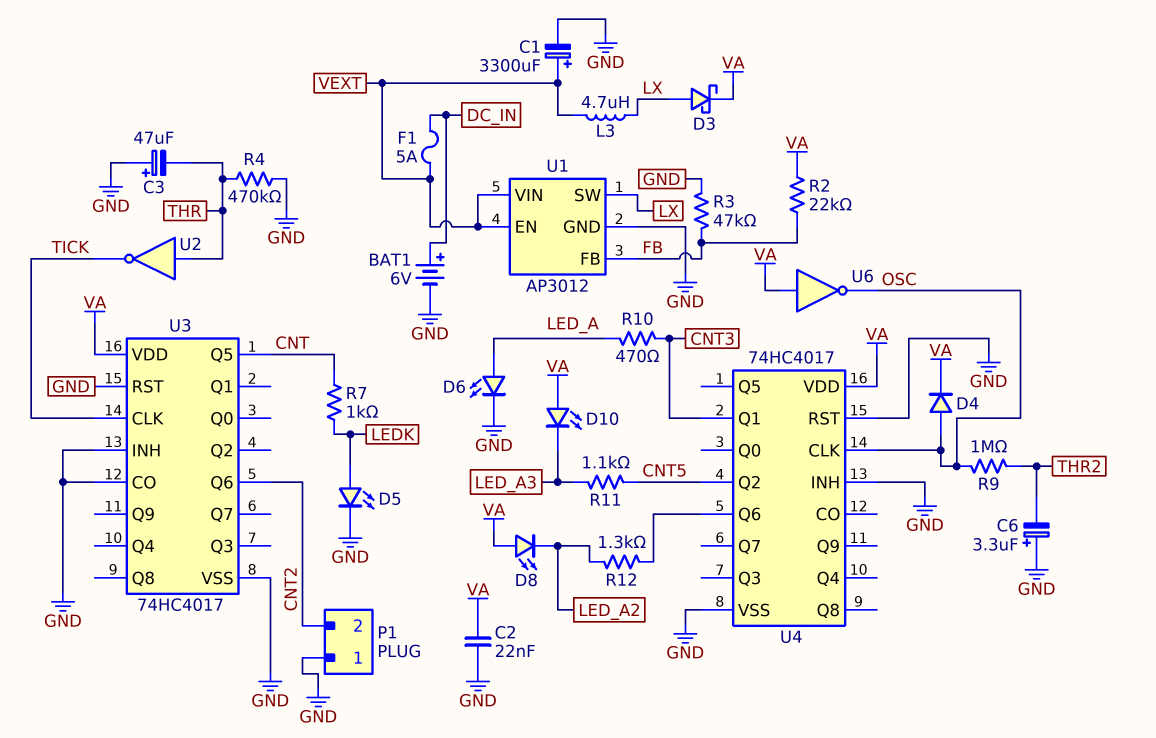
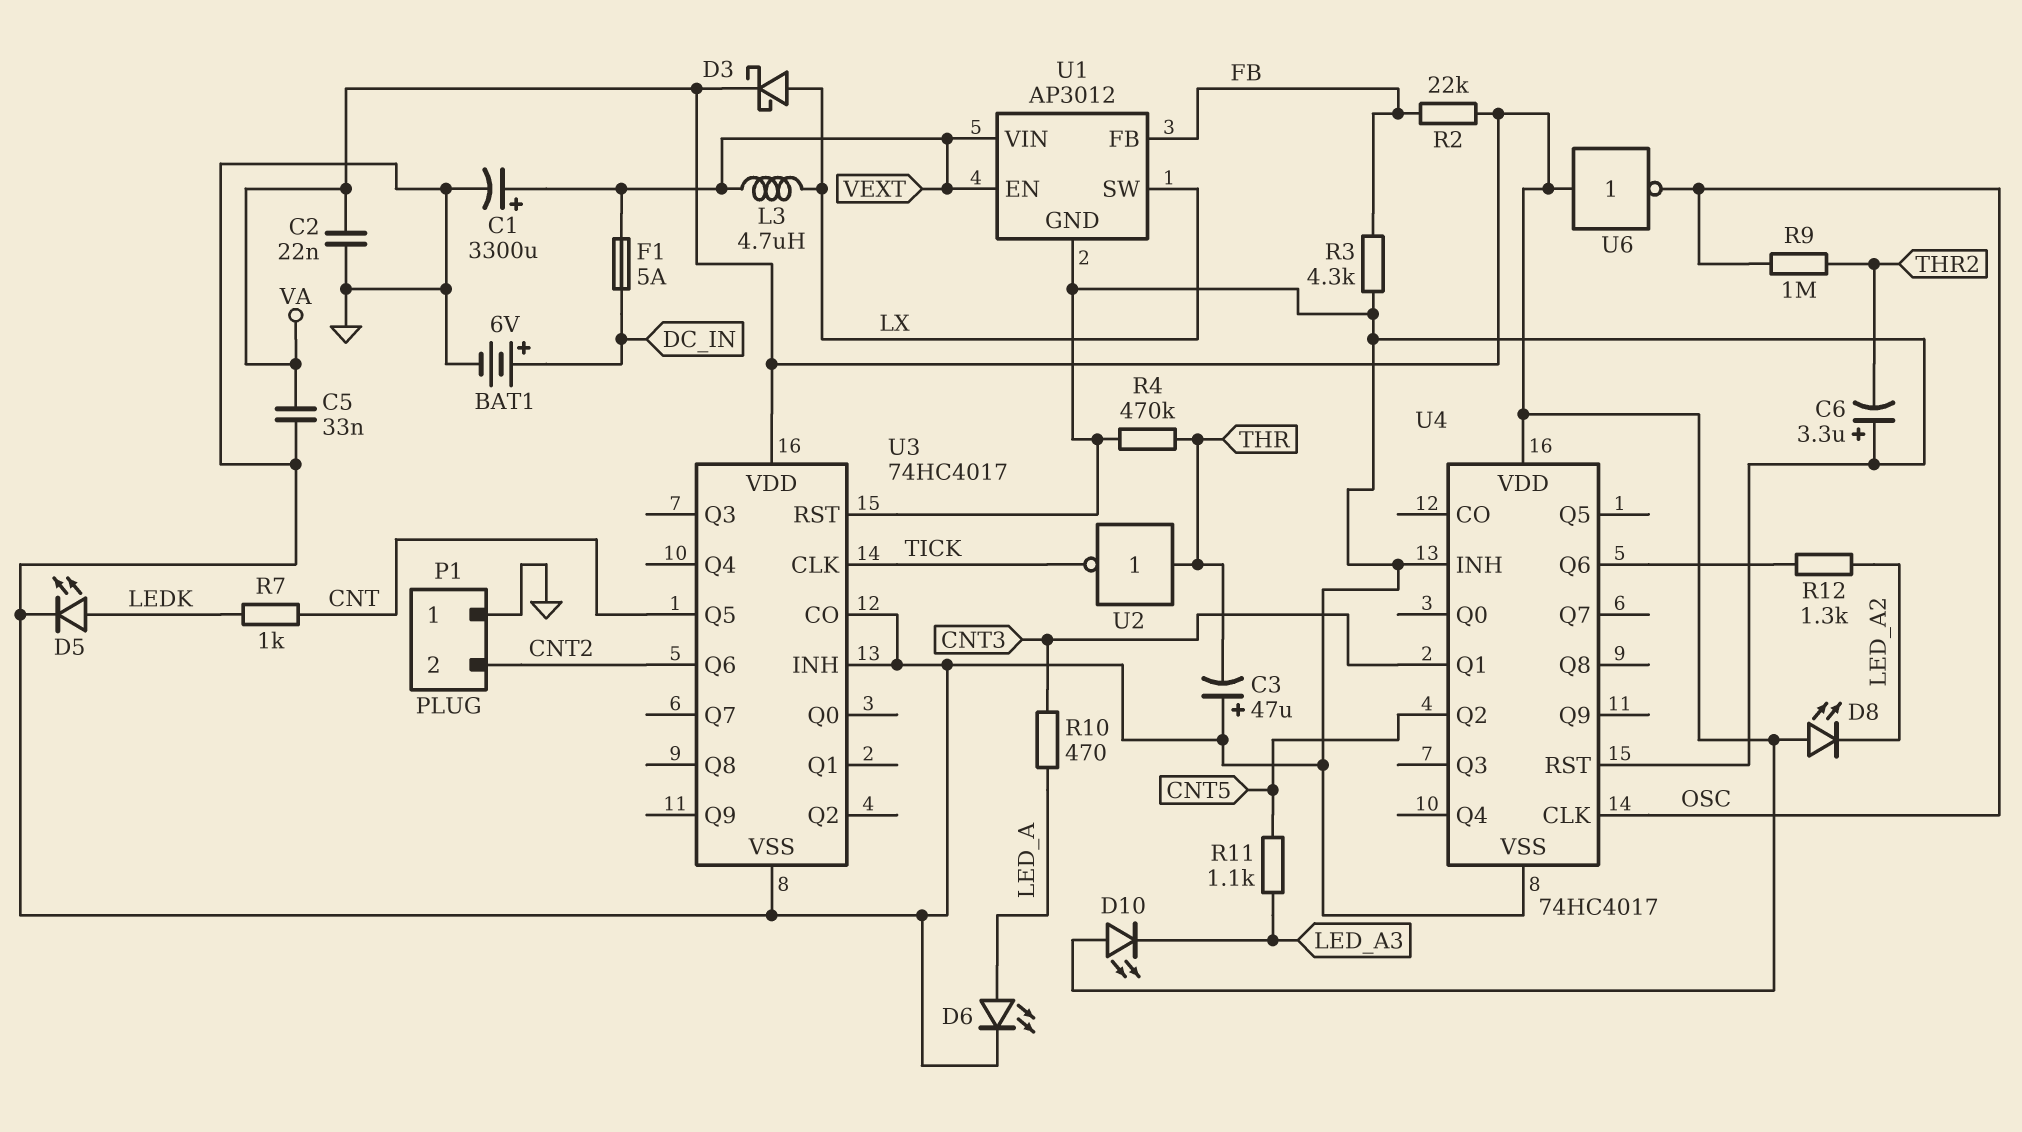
C5: none -> 33nF (GND, VA)
D4: diode (A OSC, K VA) -> none
R3: 47k (FB, GND) -> 4.3k (FB, GND)

